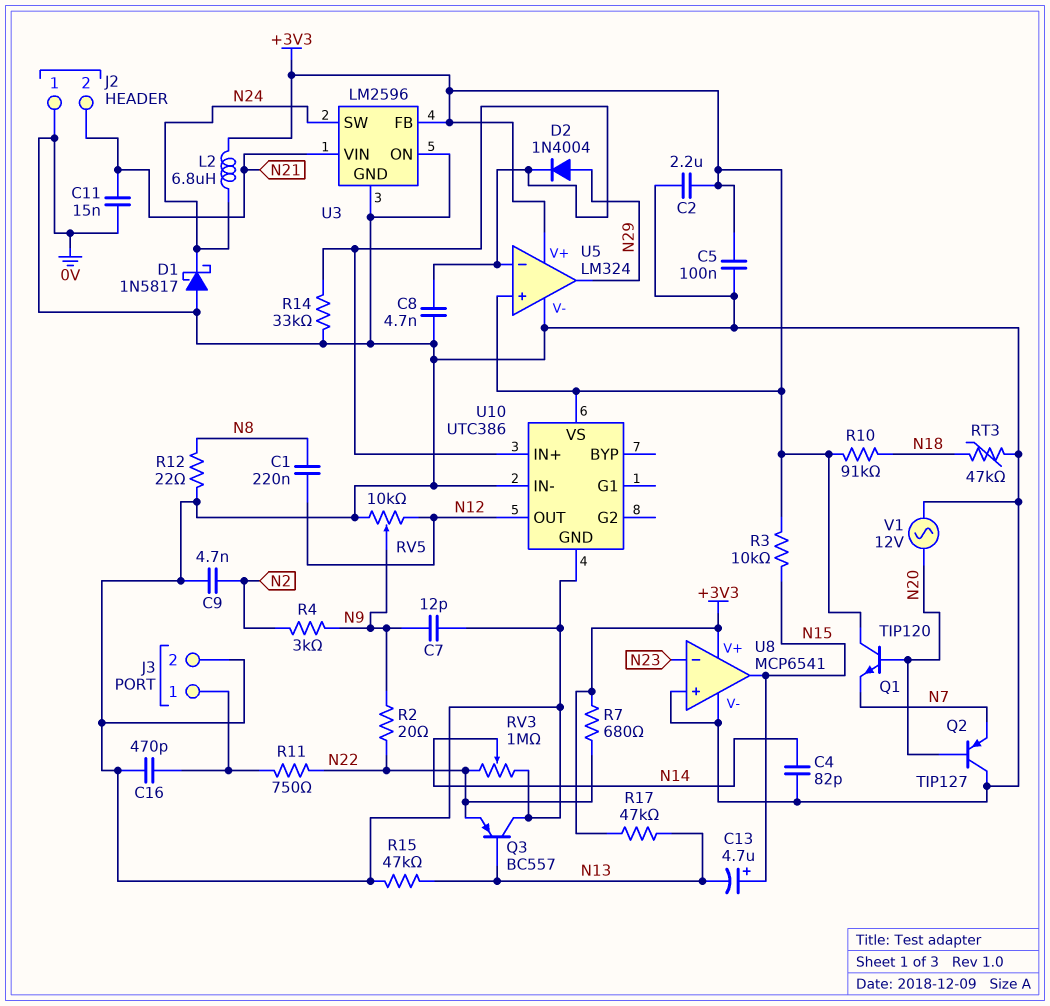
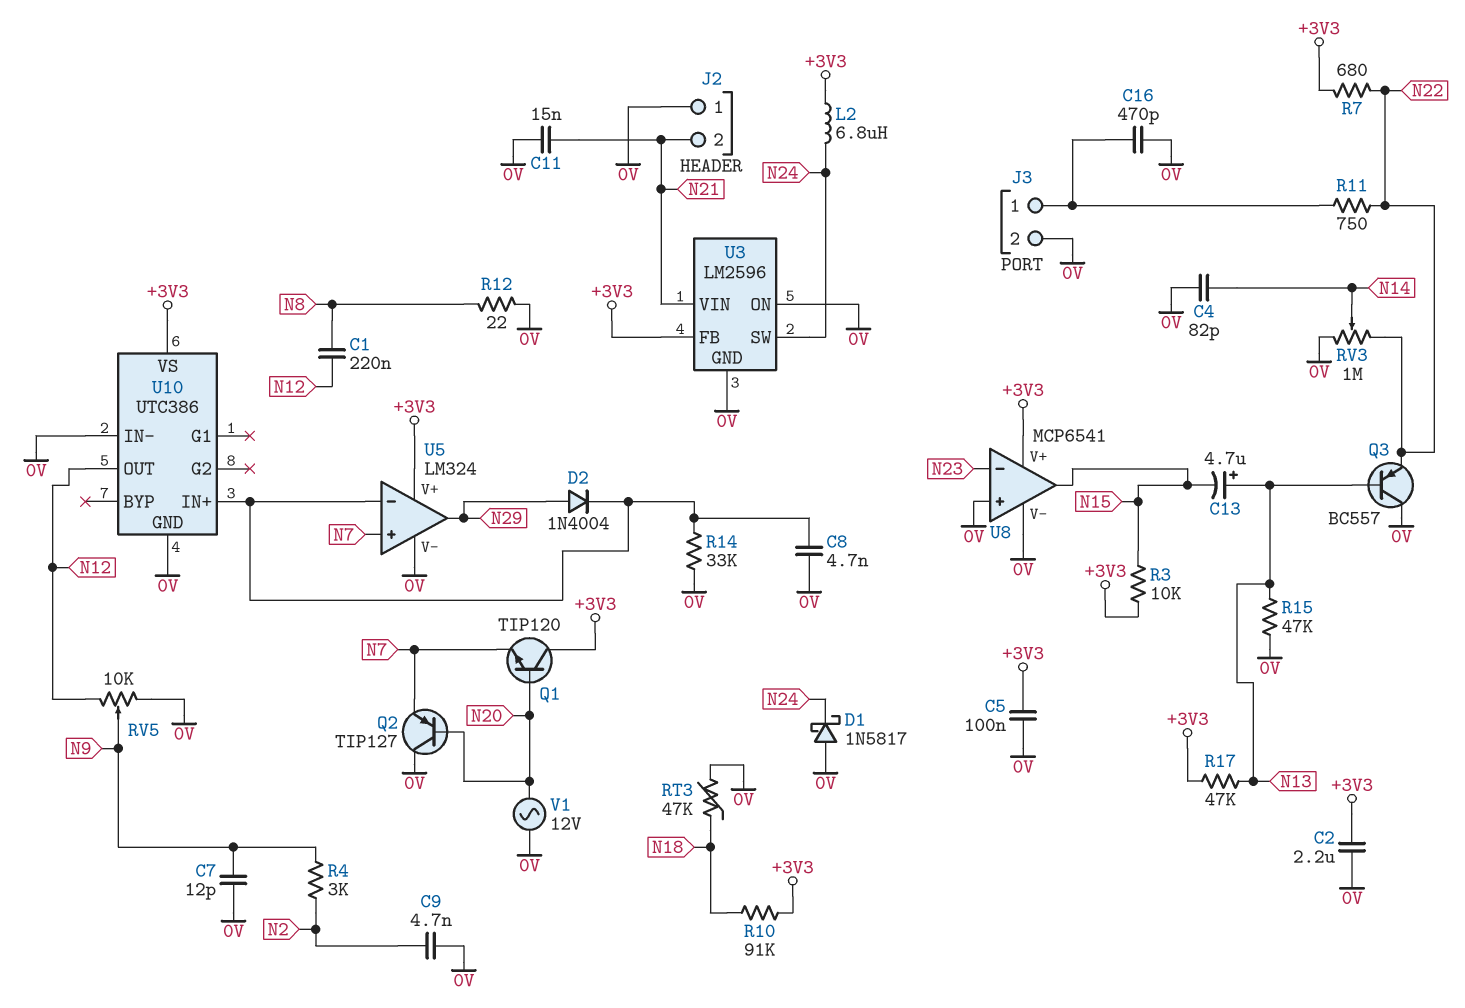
C13: 4.7uF (plus N15, minus N13) -> 4.7uF (plus N13, minus N15)
R2: 20 (N9, N22) -> none
U5 pin in+: +3V3 -> N7

